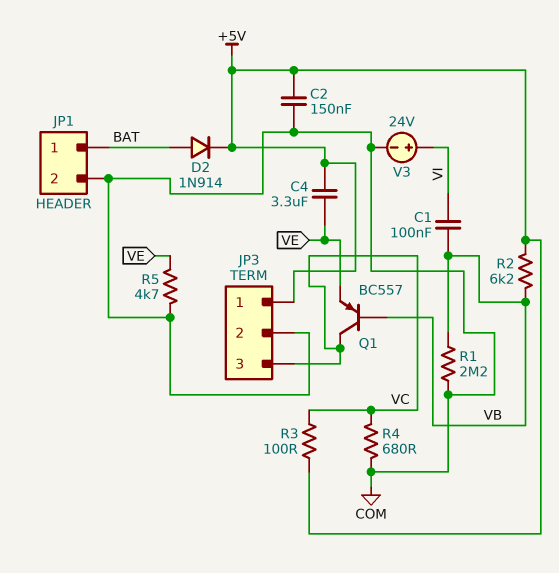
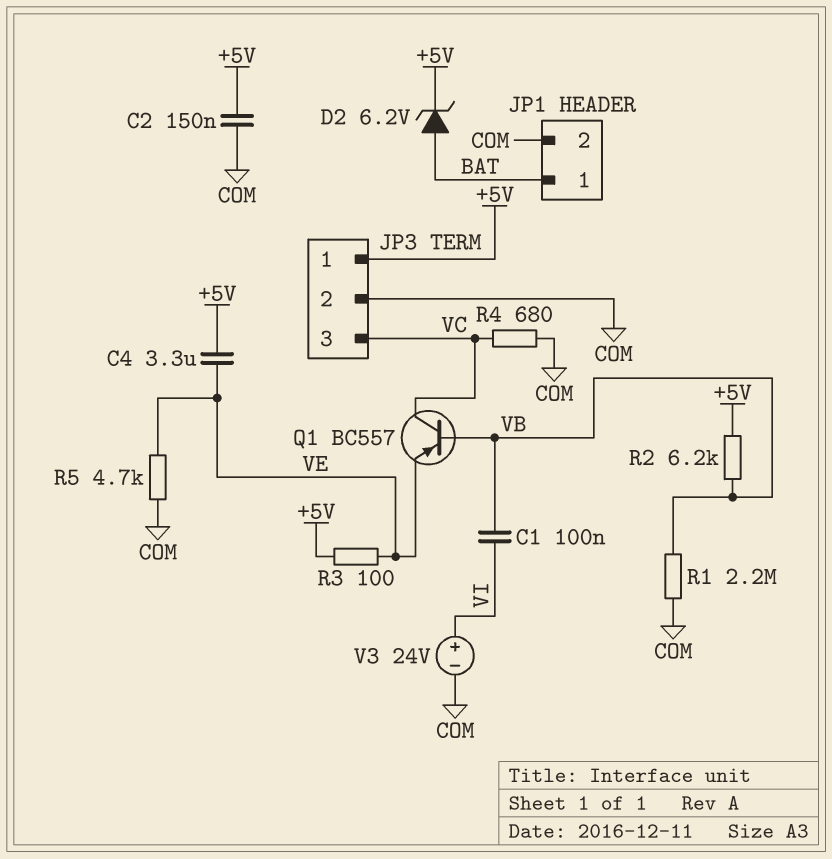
D2: diode 1N914 (A BAT, K +5V) -> zener 6.2V (A BAT, K +5V)
R3: 100 (+5V, VC) -> 100 (+5V, VE)

